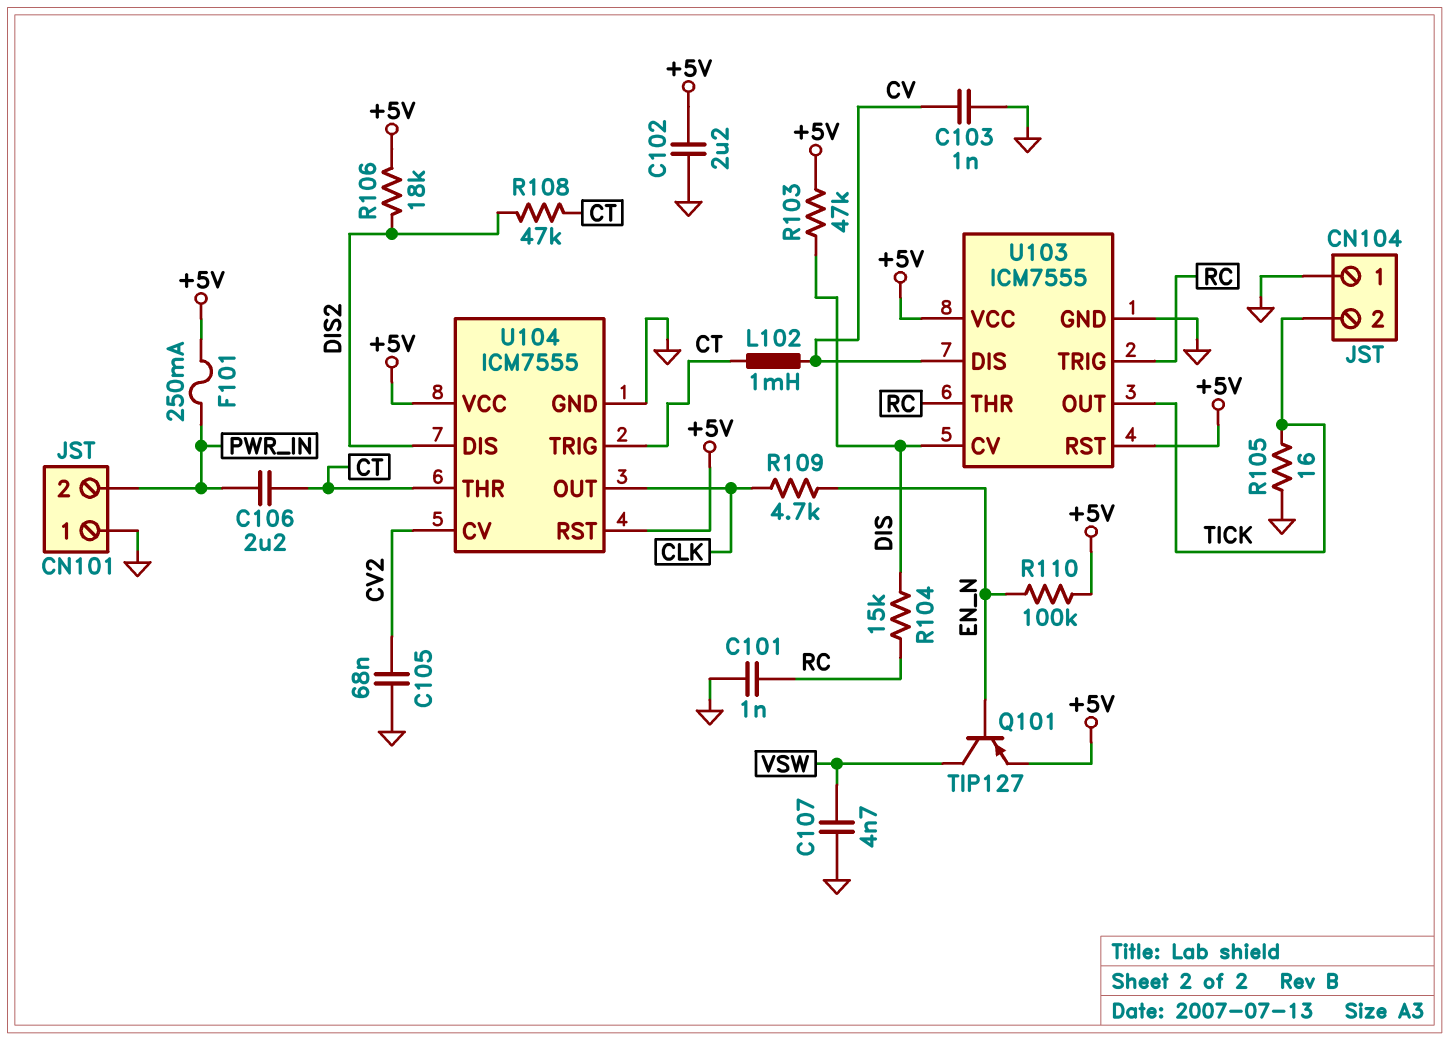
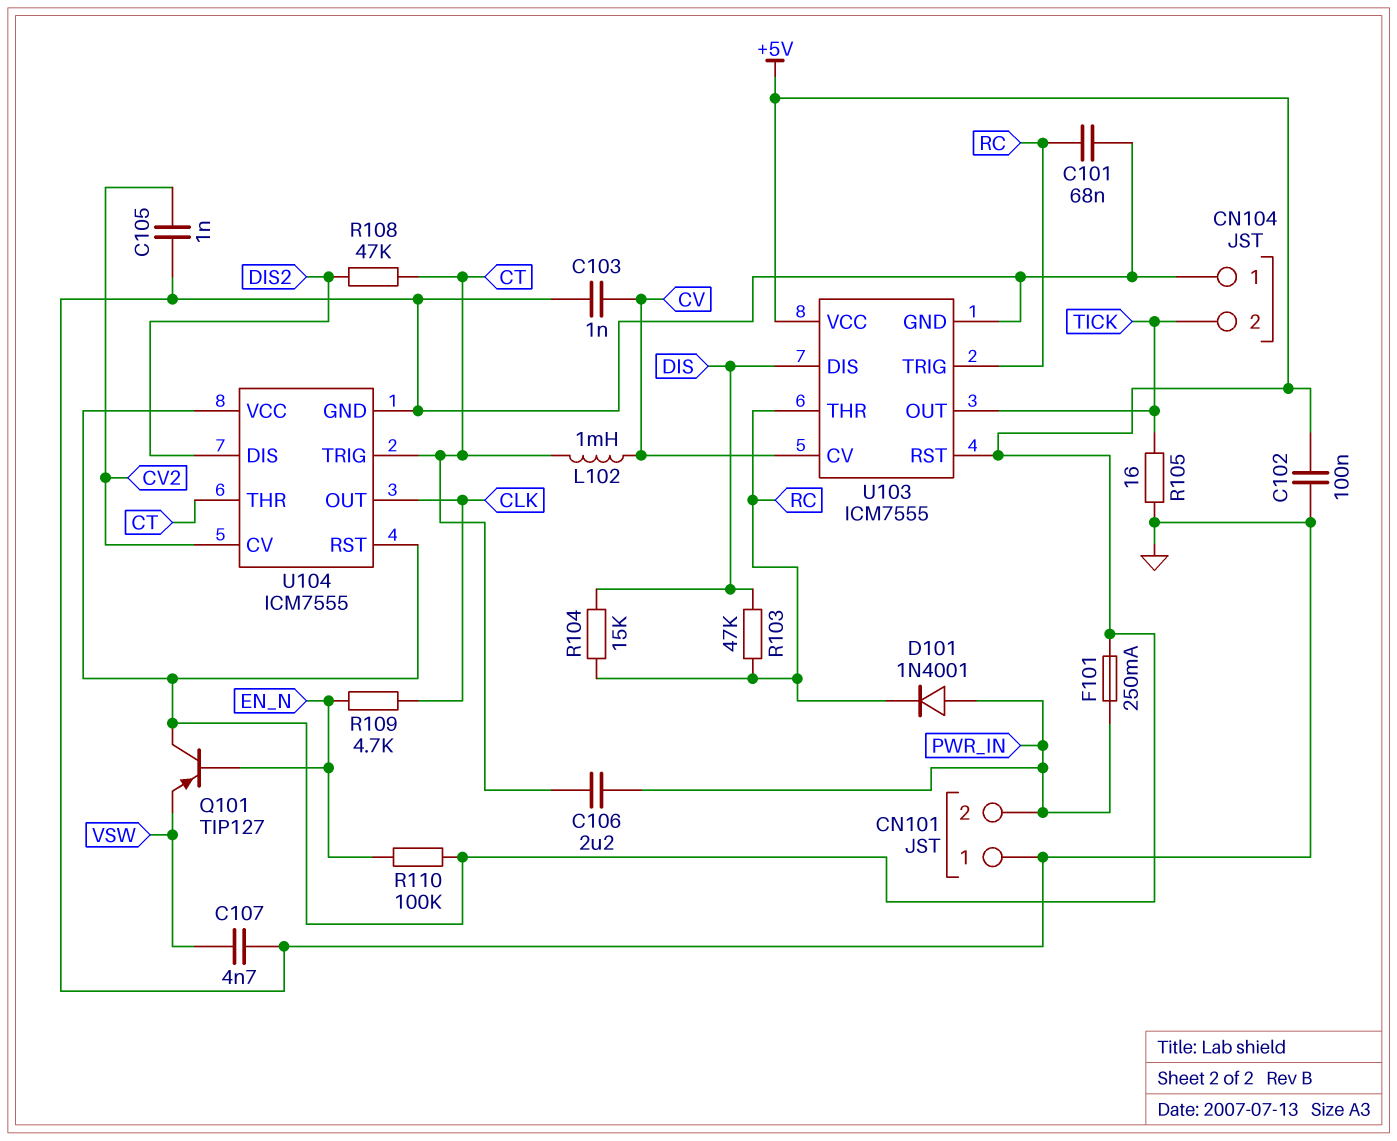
C101: 1nF (GND, RC) -> 68nF (GND, RC)
C102: 2.2uF (+5V, GND) -> 100nF (+5V, GND)
C105: 68nF (CV2, GND) -> 1nF (CV2, GND)
D101: none -> diode 1N4001 (A PWR_IN, K RC)
Q101: PNP TIP127 (B EN_N, C VSW, E +5V) -> PNP TIP127 (B EN_N, C +5V, E VSW)
R103: 47k (+5V, DIS) -> 47k (DIS, RC)
R106: 18k (+5V, DIS2) -> none
U103 pin CV: DIS -> CV
U103 pin DIS: CV -> DIS

